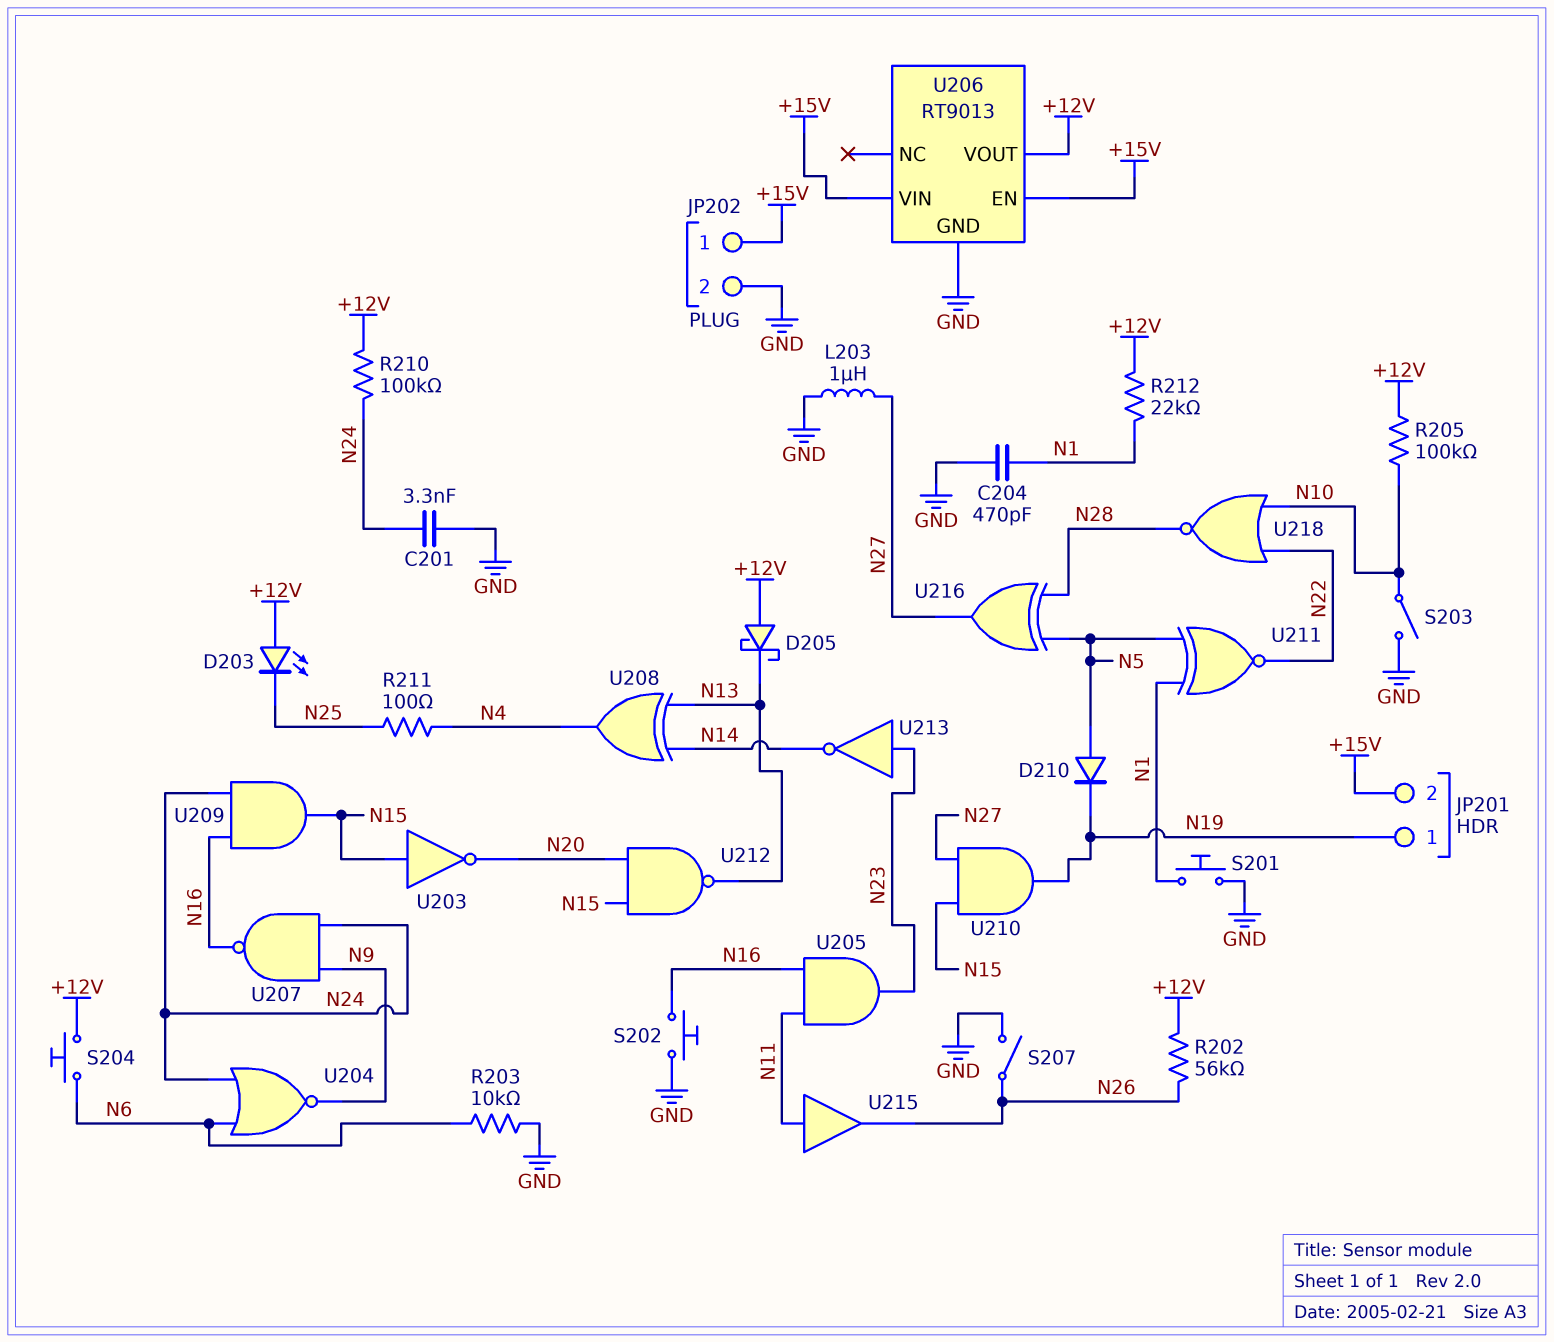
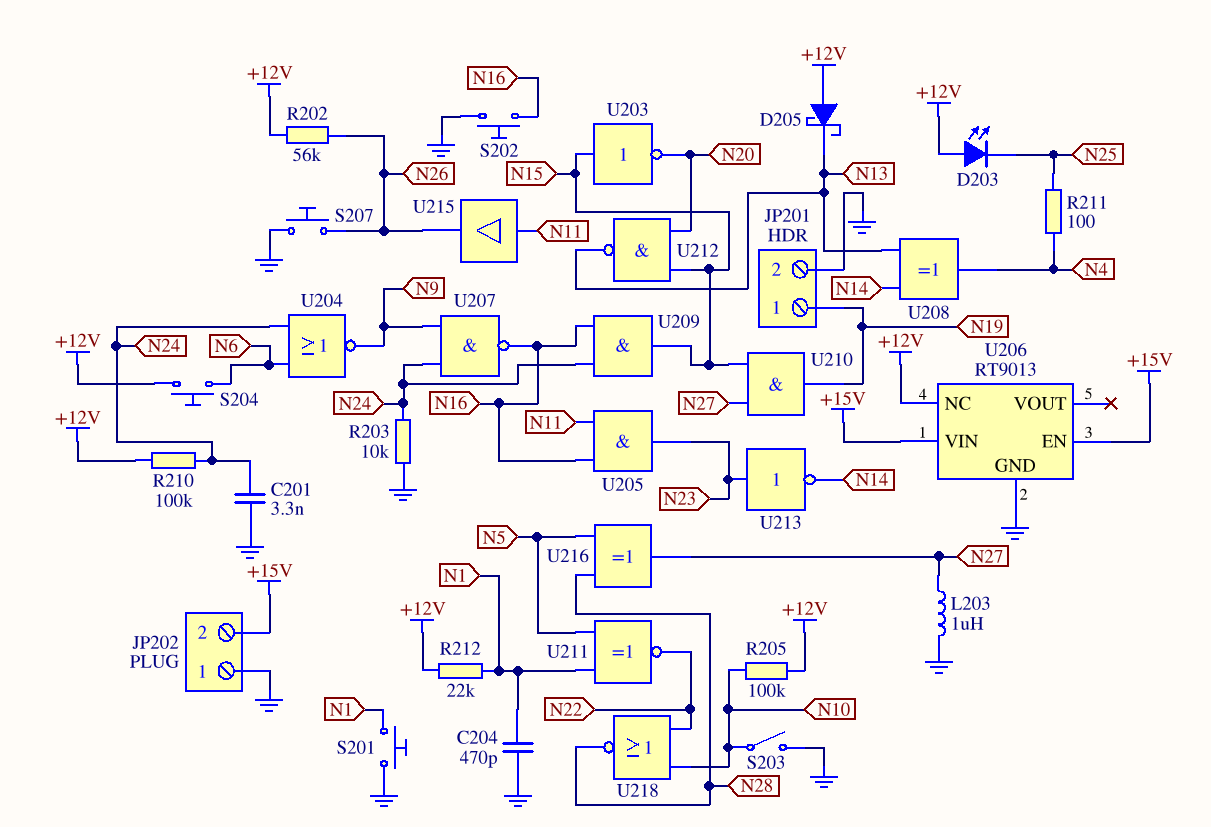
D210: diode (A N5, K N19) -> none
JP201 pin 2: +15V -> GND
JP202 pin 1: +15V -> GND
JP202 pin 2: GND -> +15V
R203: 10k (GND, N6) -> 10k (GND, N24)
S207: switch (GND, N26) -> button (GND, N26)
U206 pin NC: none -> +12V
U206 pin VOUT: +12V -> none

